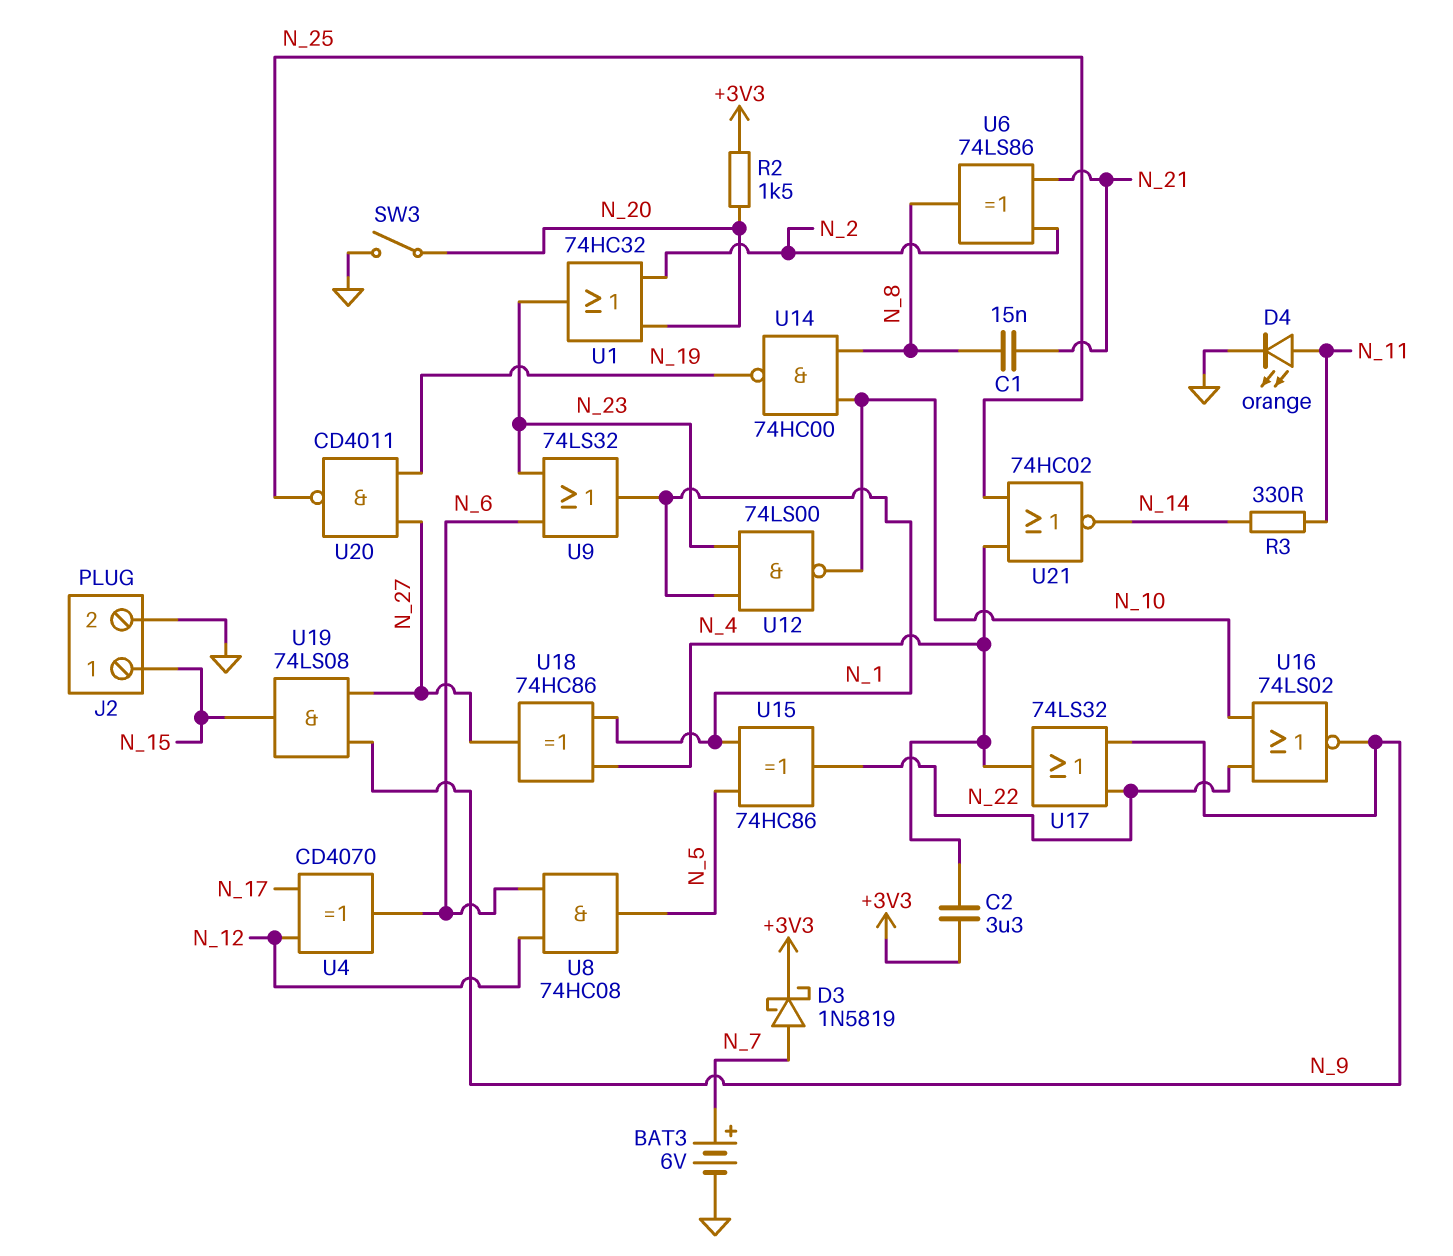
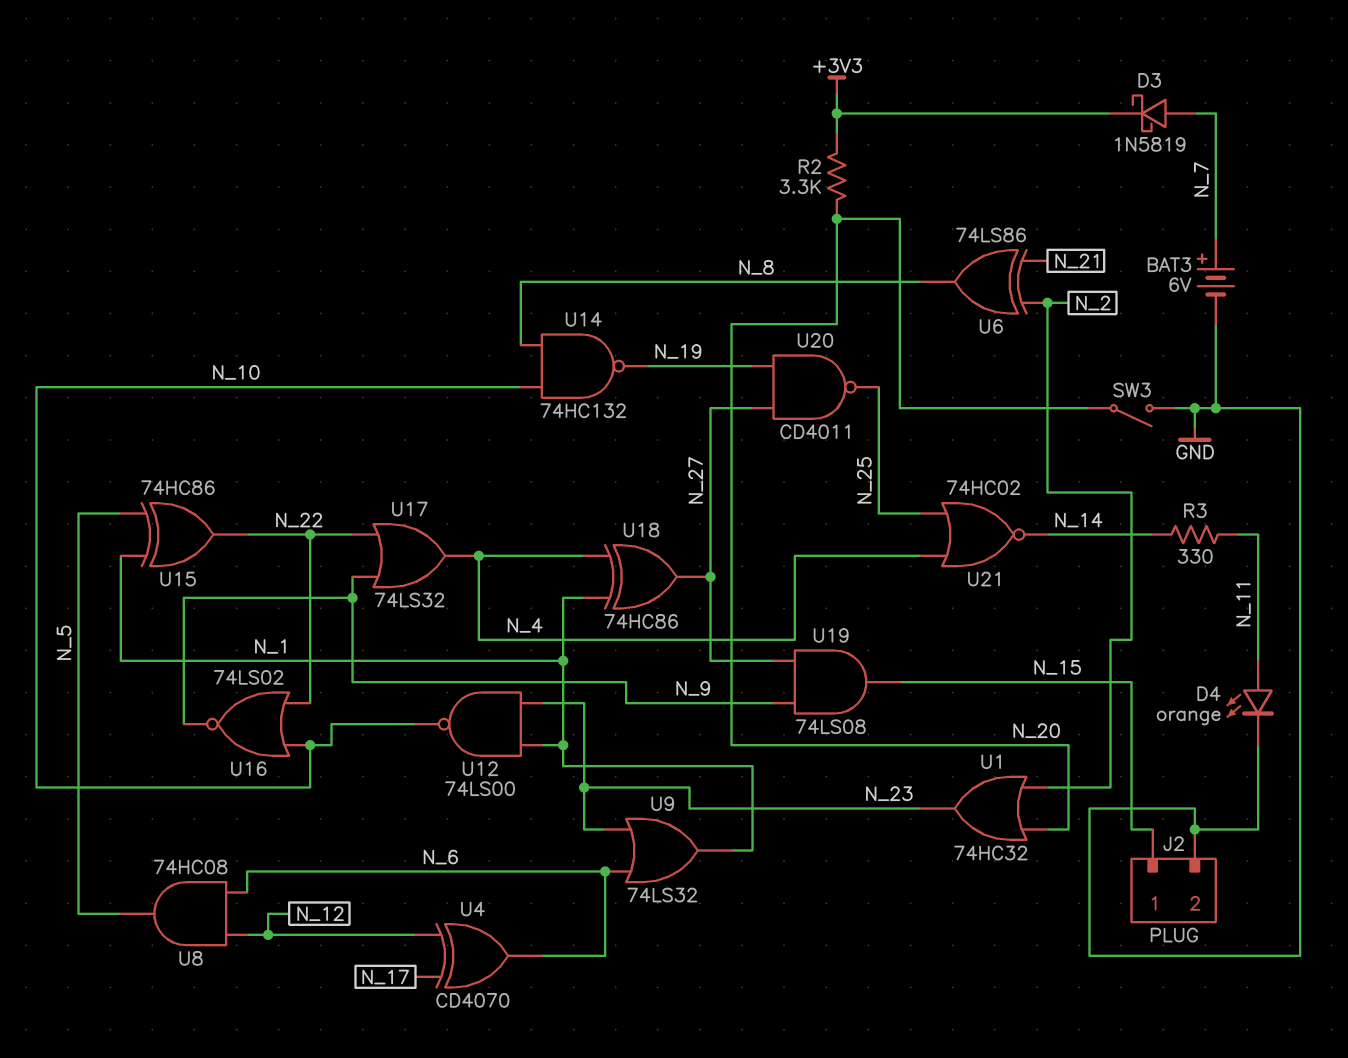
C1: 15nF (N_8, N_21) -> none
C2: 3.3uF (+3V3, N_4) -> none
R2: 1.5k (+3V3, N_20) -> 3.3k (+3V3, N_20)
U14: NAND 74HC00 (in N_8, in N_10, out N_19) -> NAND 74HC132 (in N_8, in N_10, out N_19)

